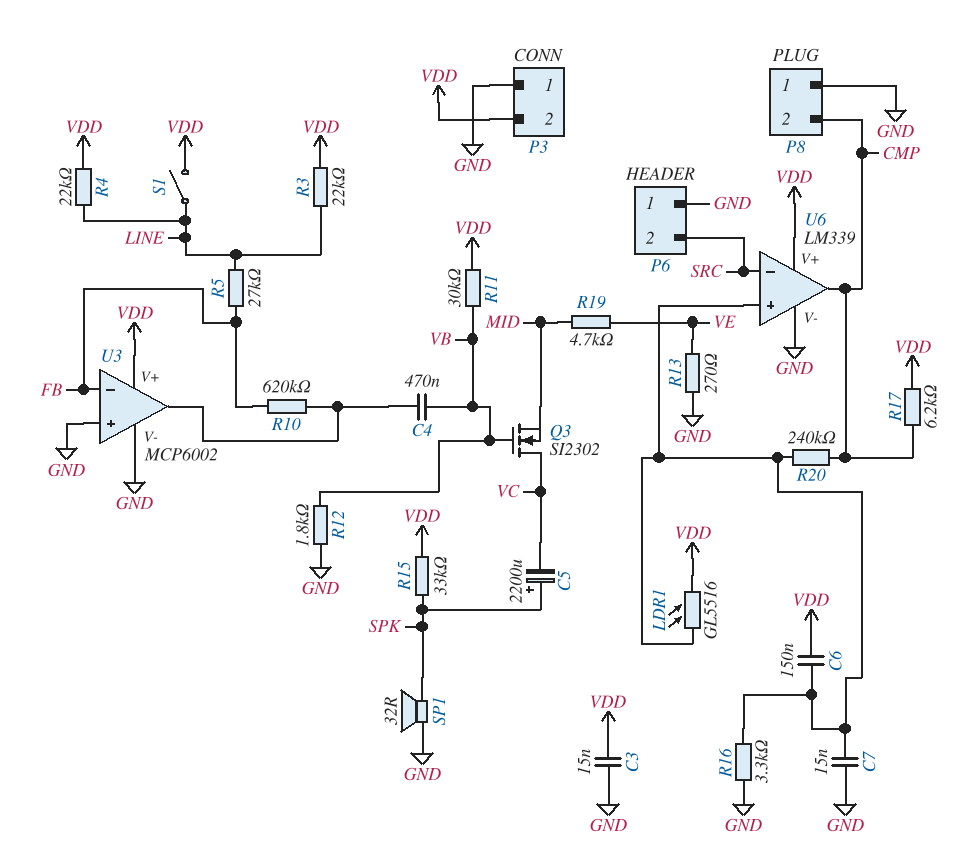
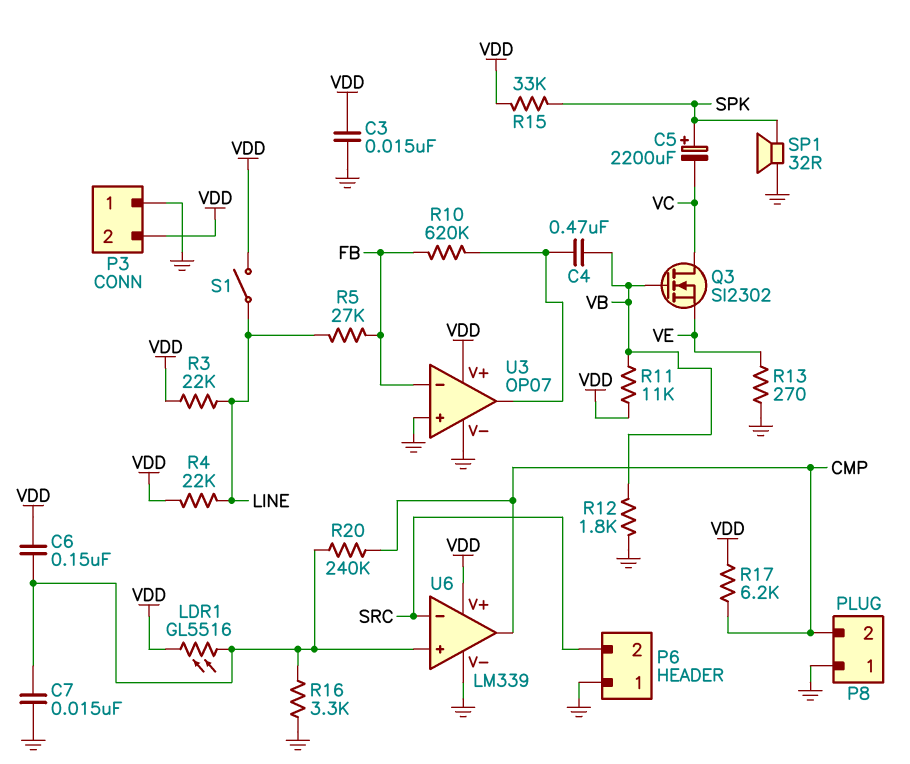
Q3: NMOS SI2302 (G VB, D VC, S MID) -> NMOS SI2302 (G VB, D VC, S VE)
R11: 30k (VB, VDD) -> 11k (VB, VDD)
R19: 4.7k (MID, VE) -> none
U3: MCP6002 -> OP07

